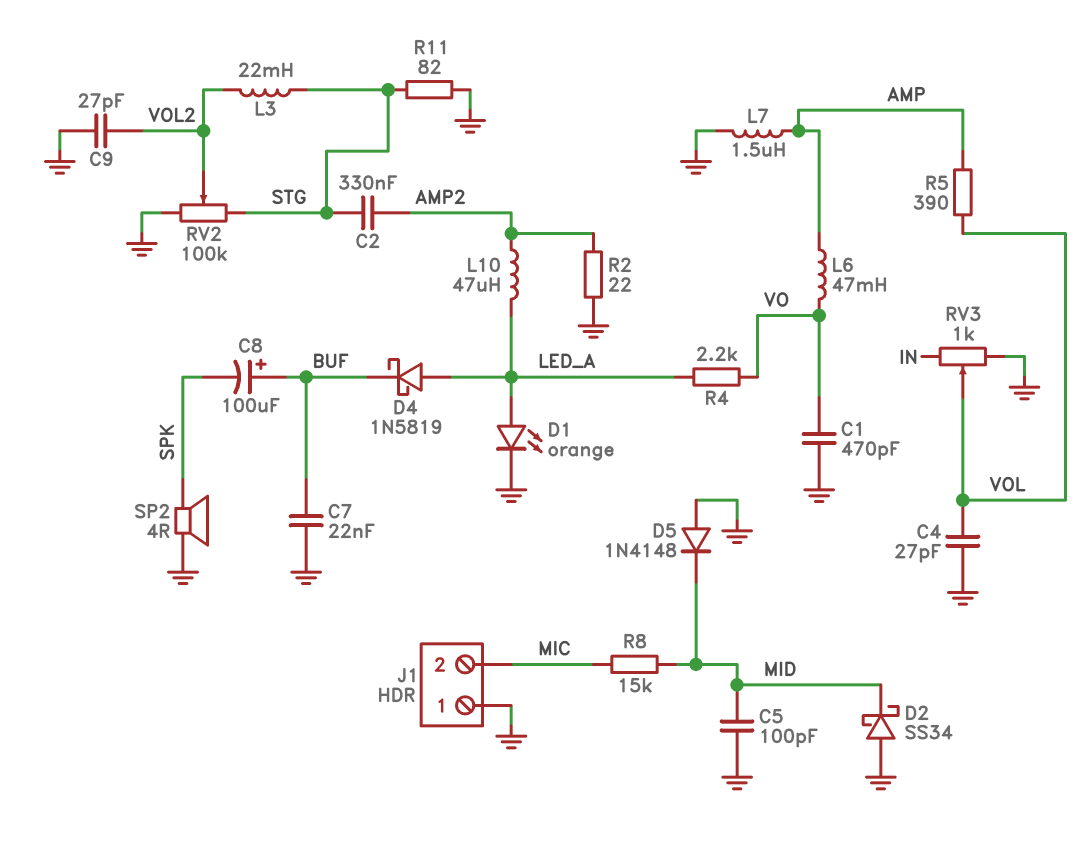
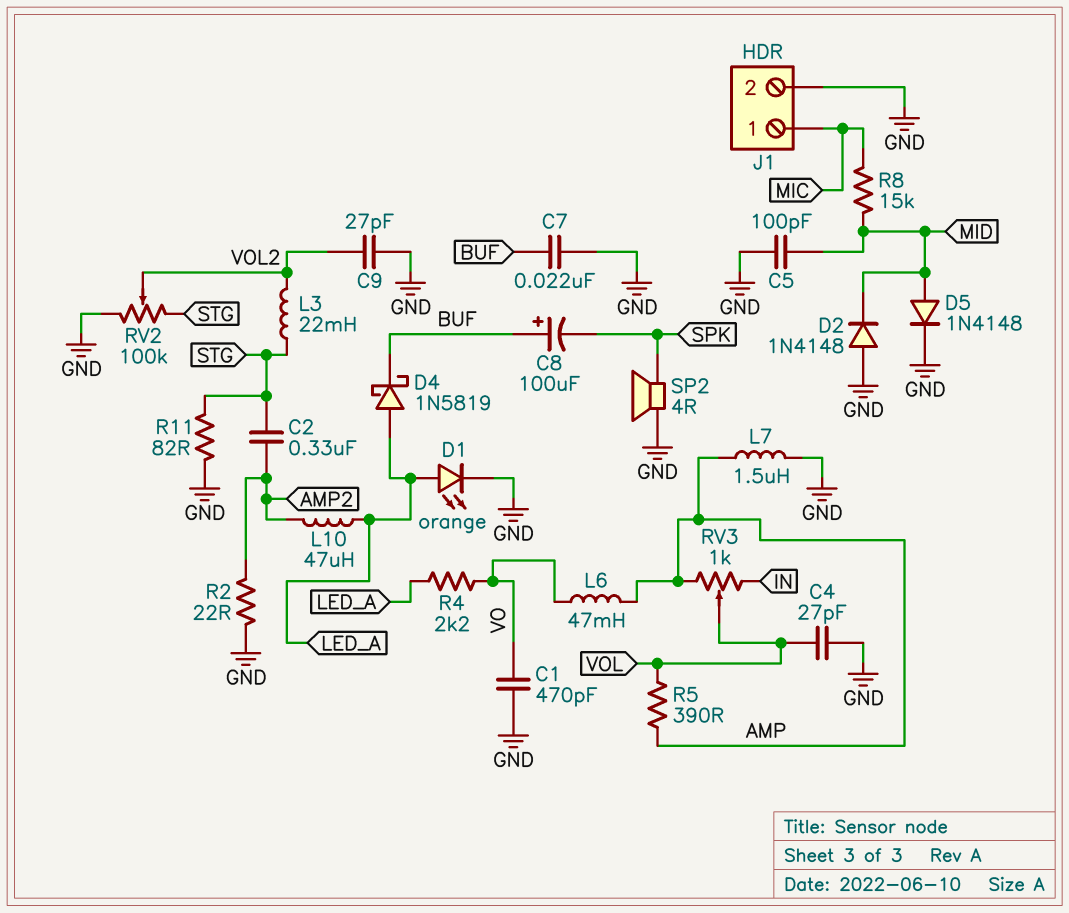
D2: schottky SS34 (A GND, K MID) -> diode 1N4148 (A GND, K MID)
D5: diode 1N4148 (A GND, K MID) -> diode 1N4148 (A MID, K GND)
J1 pin 1: GND -> MIC
J1 pin 2: MIC -> GND
RV3: 1k (GND, IN, wiper VOL) -> 1k (AMP, IN, wiper VOL)

